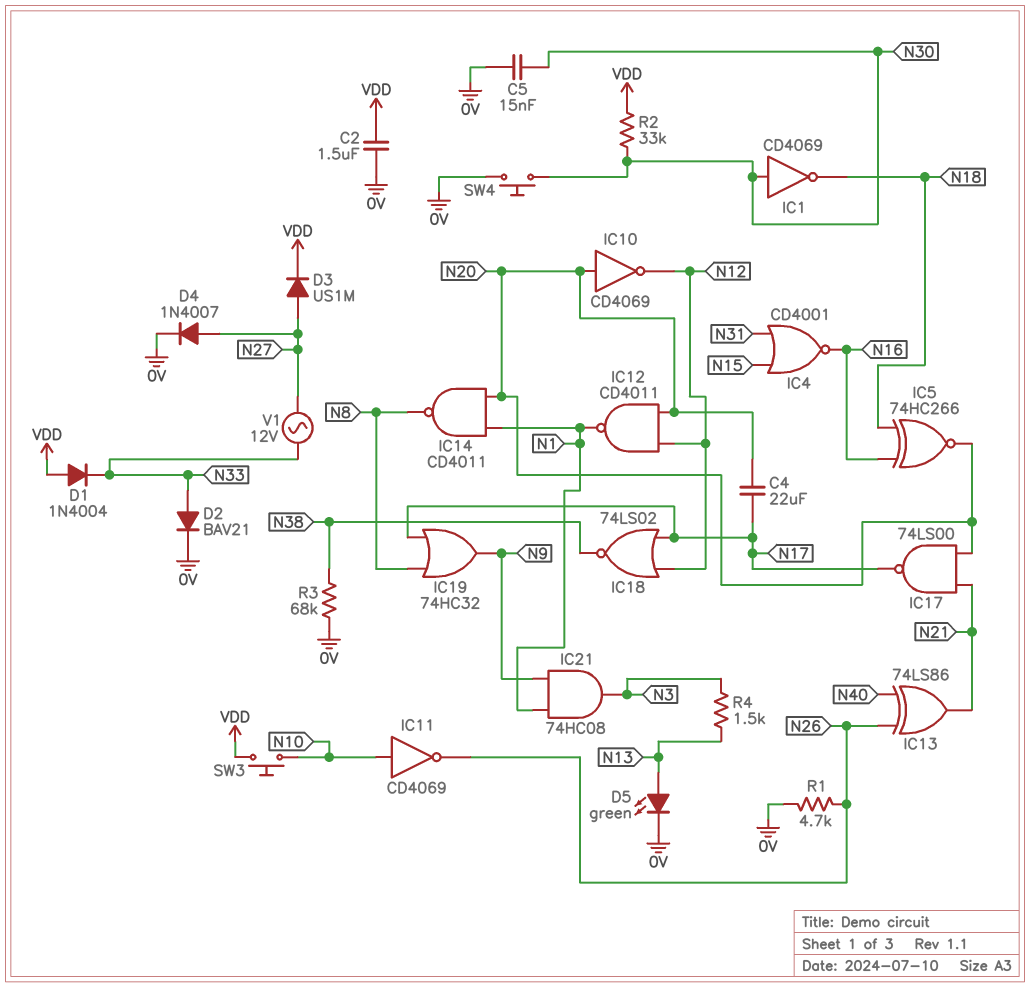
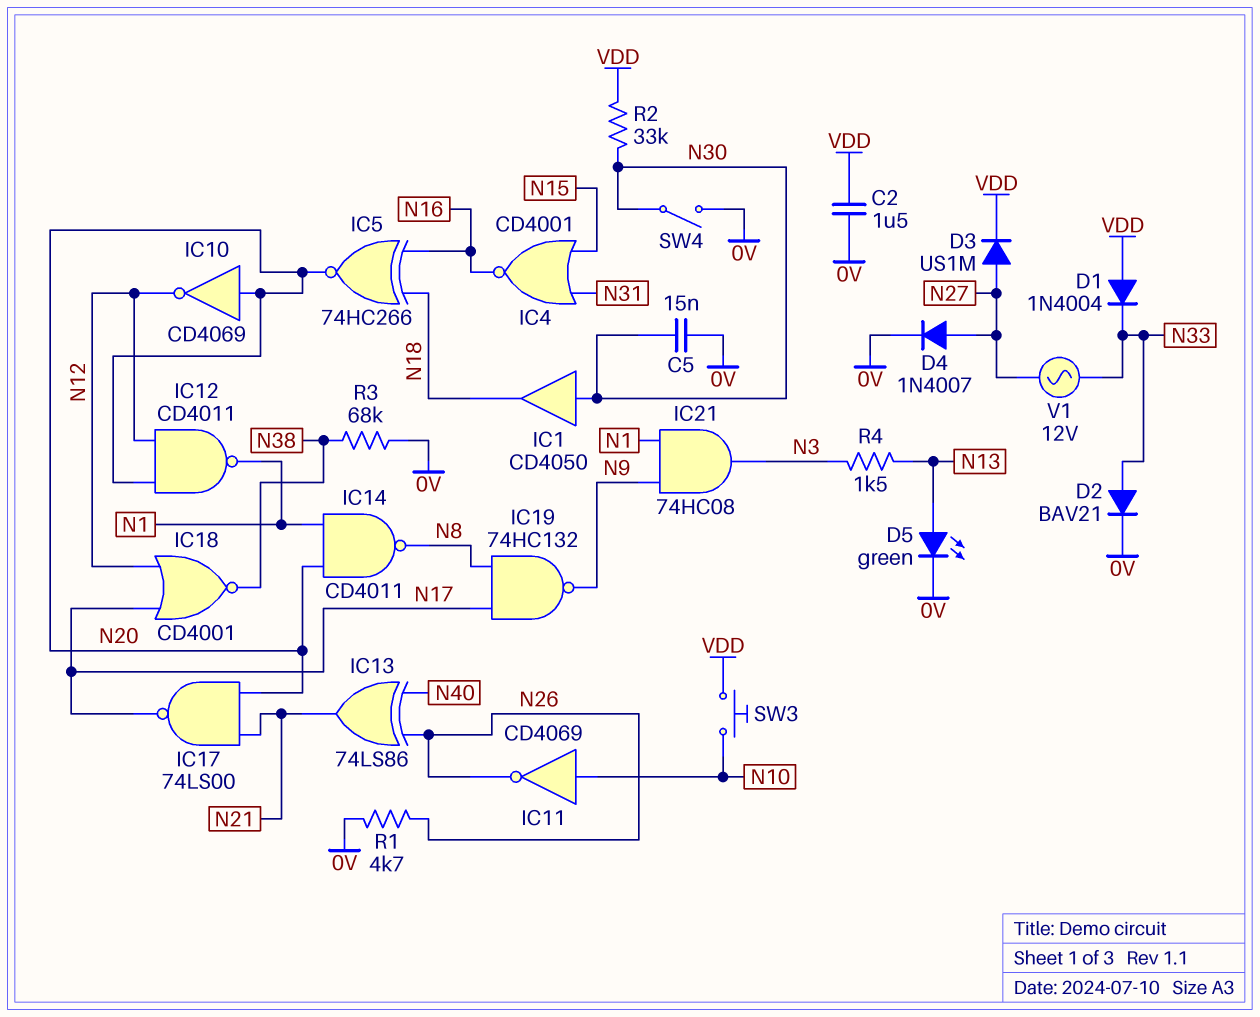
C4: 22uF (N17, N20) -> none
IC1: NOT CD4069 (in N30, out N18) -> buffer CD4050 (in N30, out N18)
IC18: NOR 74LS02 (in N12, in N17, out N38) -> NOR CD4001 (in N12, in N17, out N38)
IC19: OR 74HC32 (in N8, in N17, out N9) -> NAND 74HC132 (in N8, in N17, out N9)
SW4: button (0V, N30) -> switch (0V, N30)

